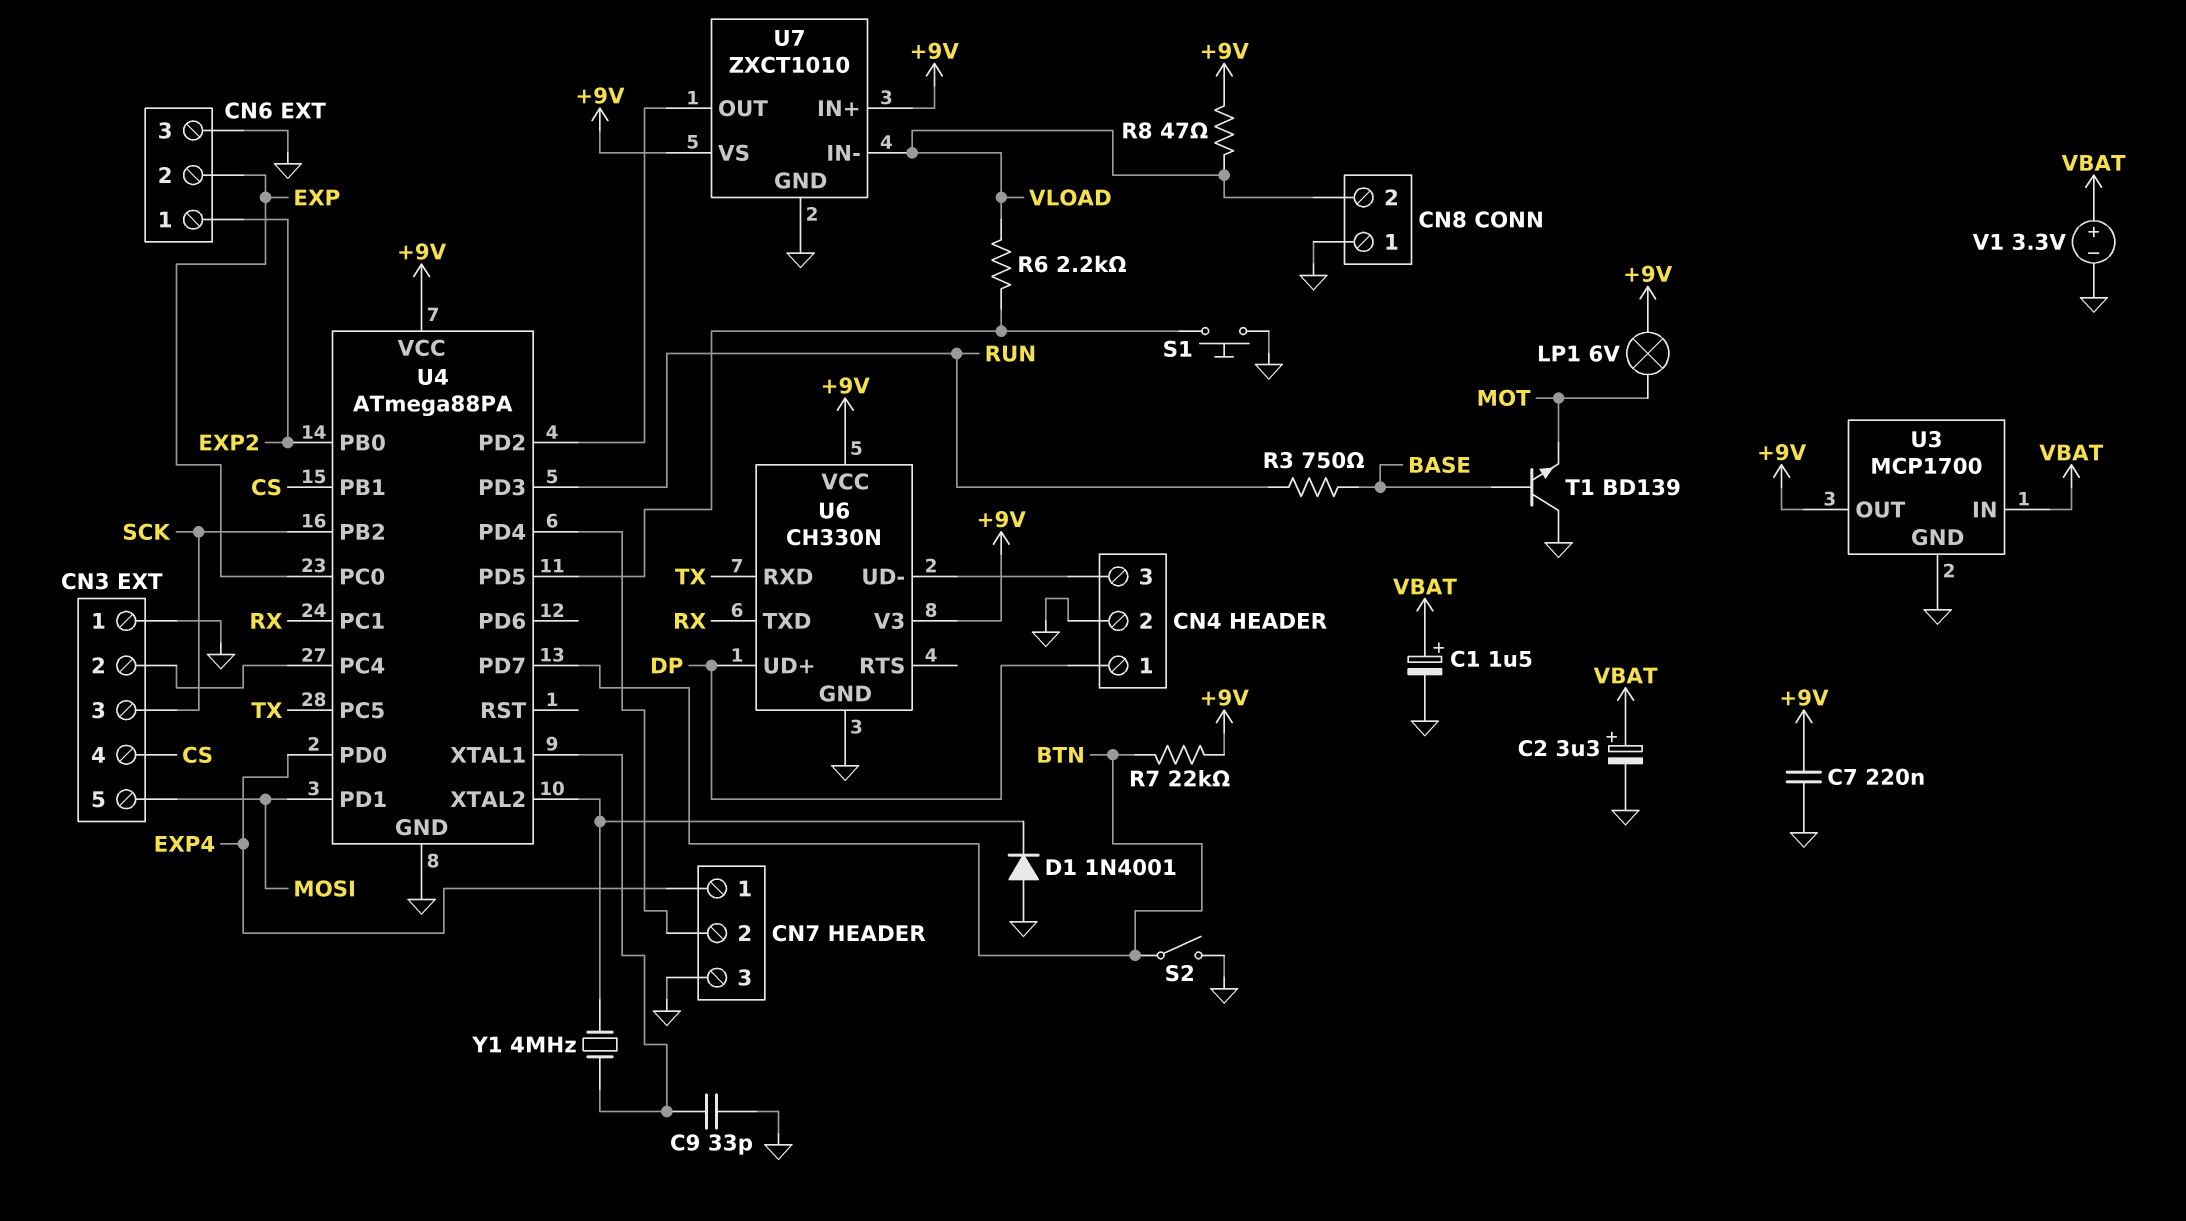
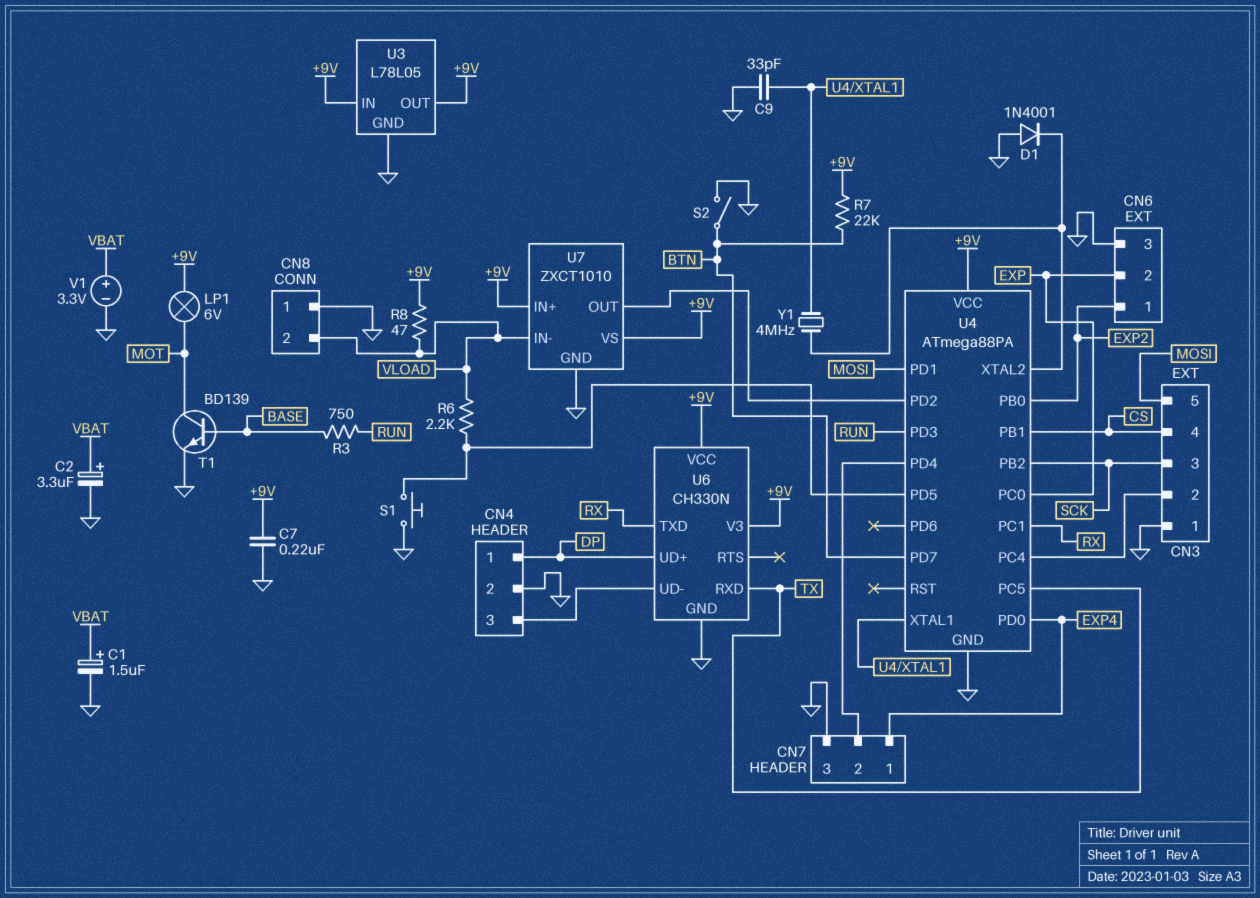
T1: NPN BD139 (B BASE, C GND, E MOT) -> NPN BD139 (B BASE, C MOT, E GND)
U3: MCP1700 -> L78L05
U3 pin IN: VBAT -> +9V

